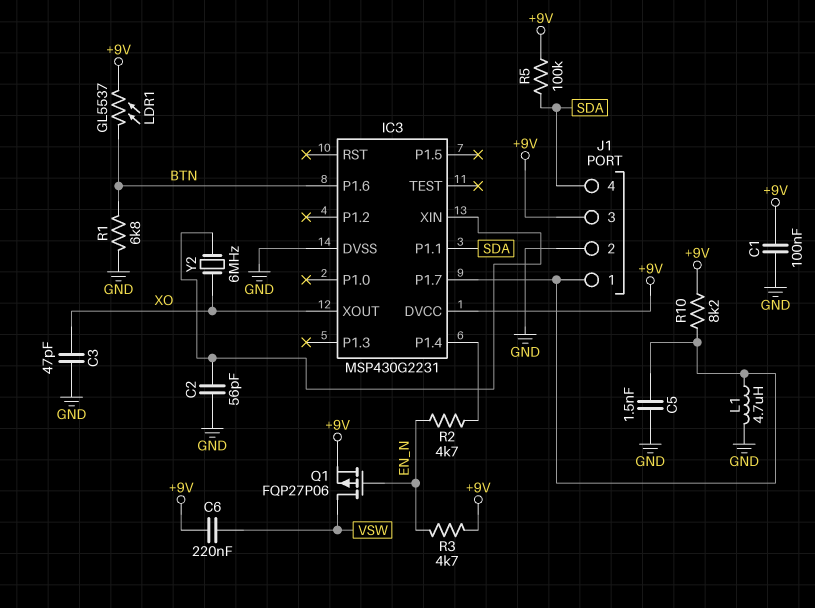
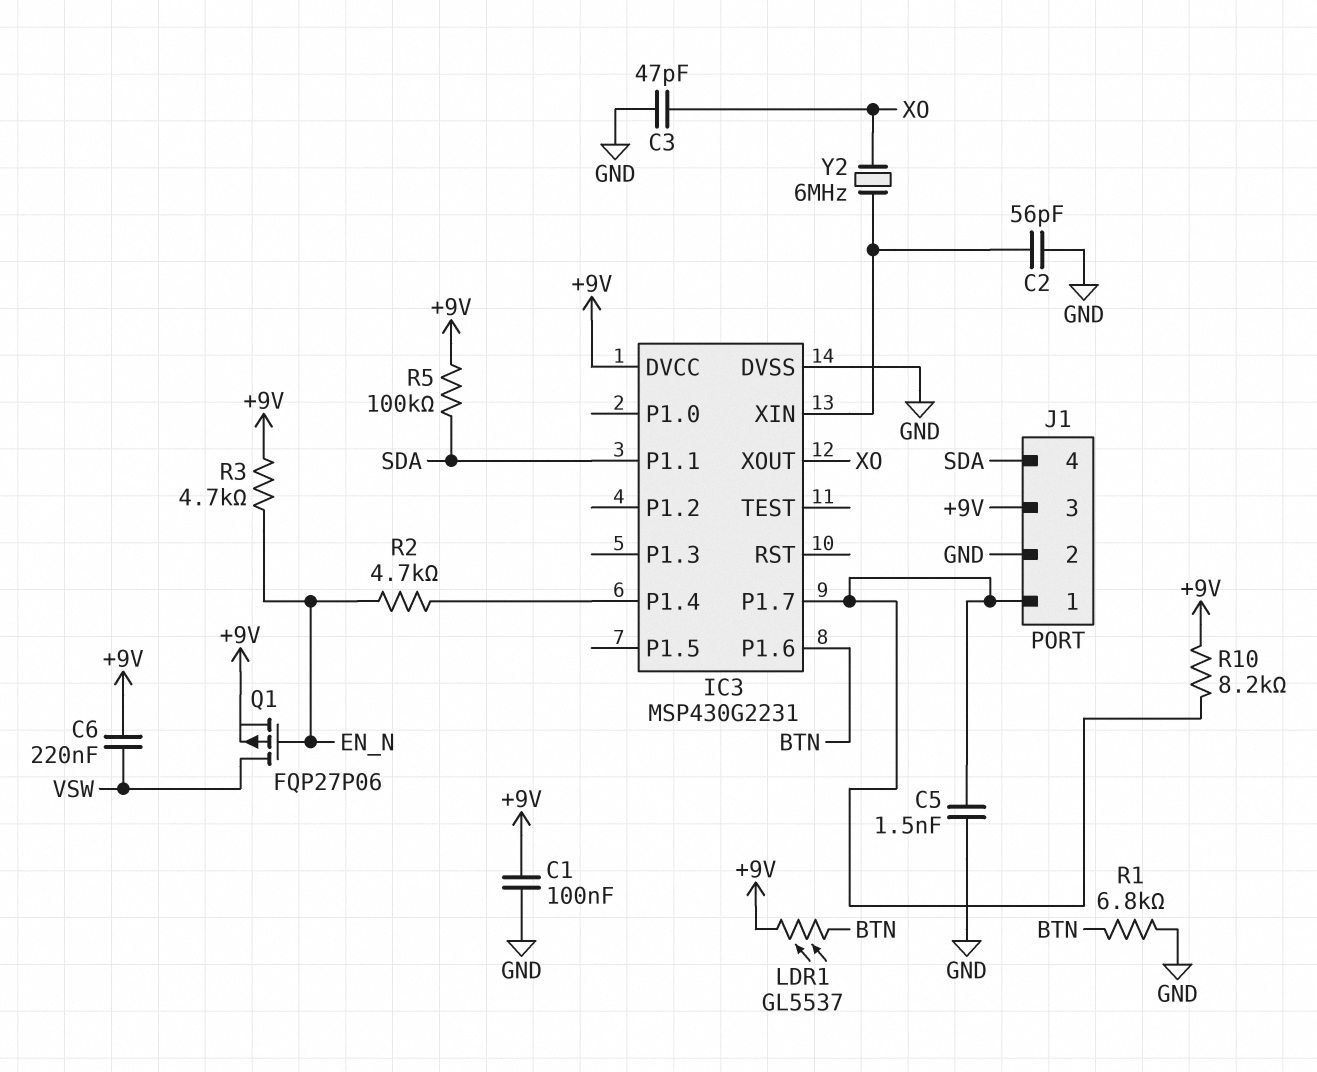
L1: 4.7uH (GND, IC3/P1.7) -> none

